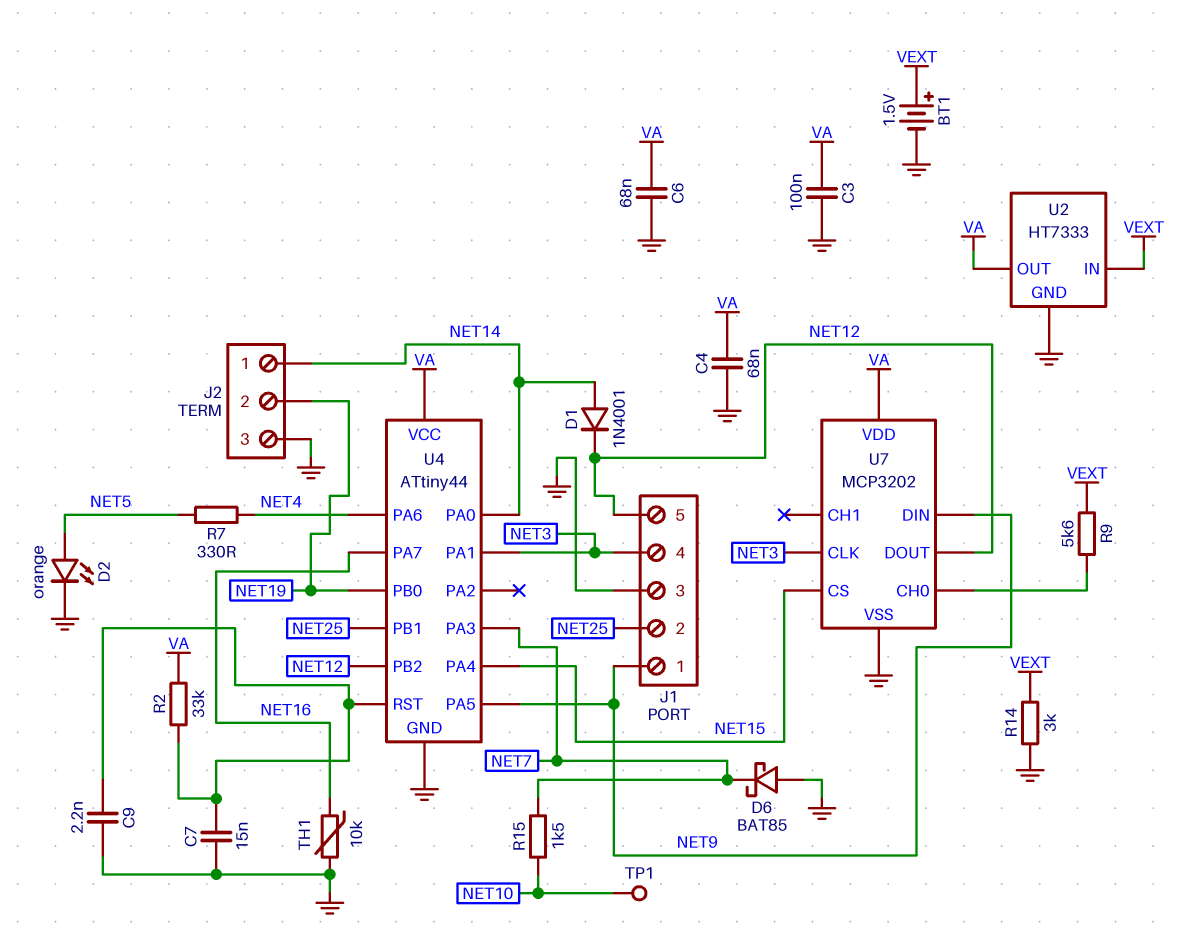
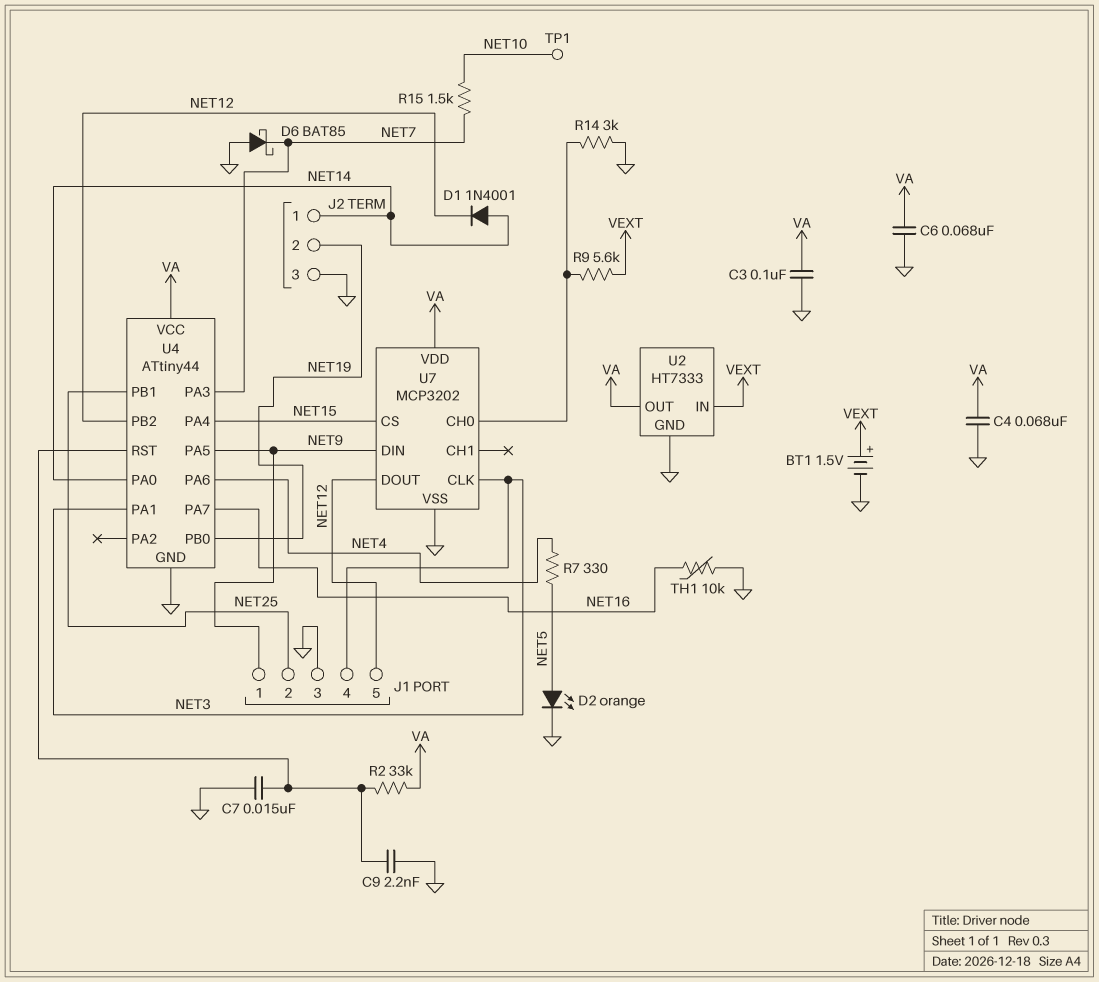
R14: 3k (GND, VEXT) -> 3k (GND, U7/CH0)

